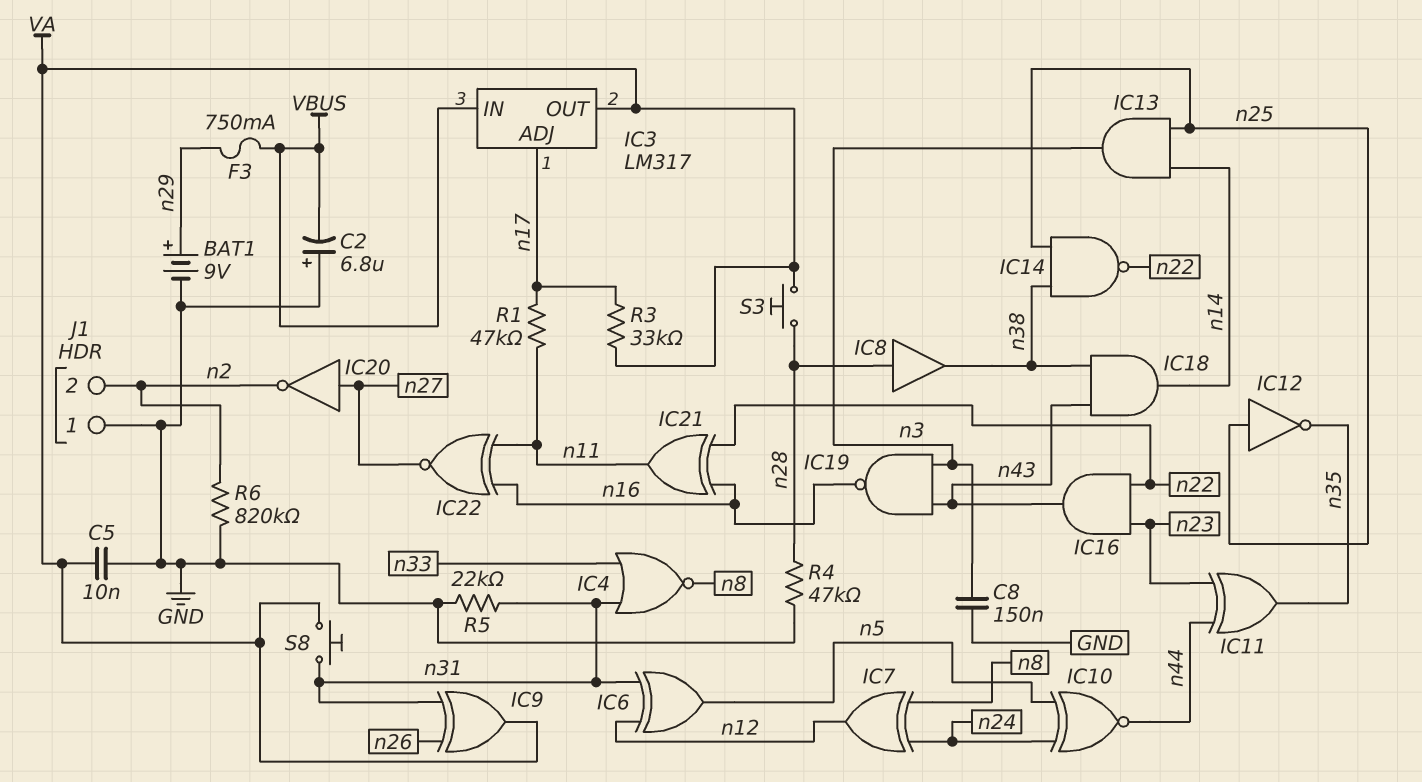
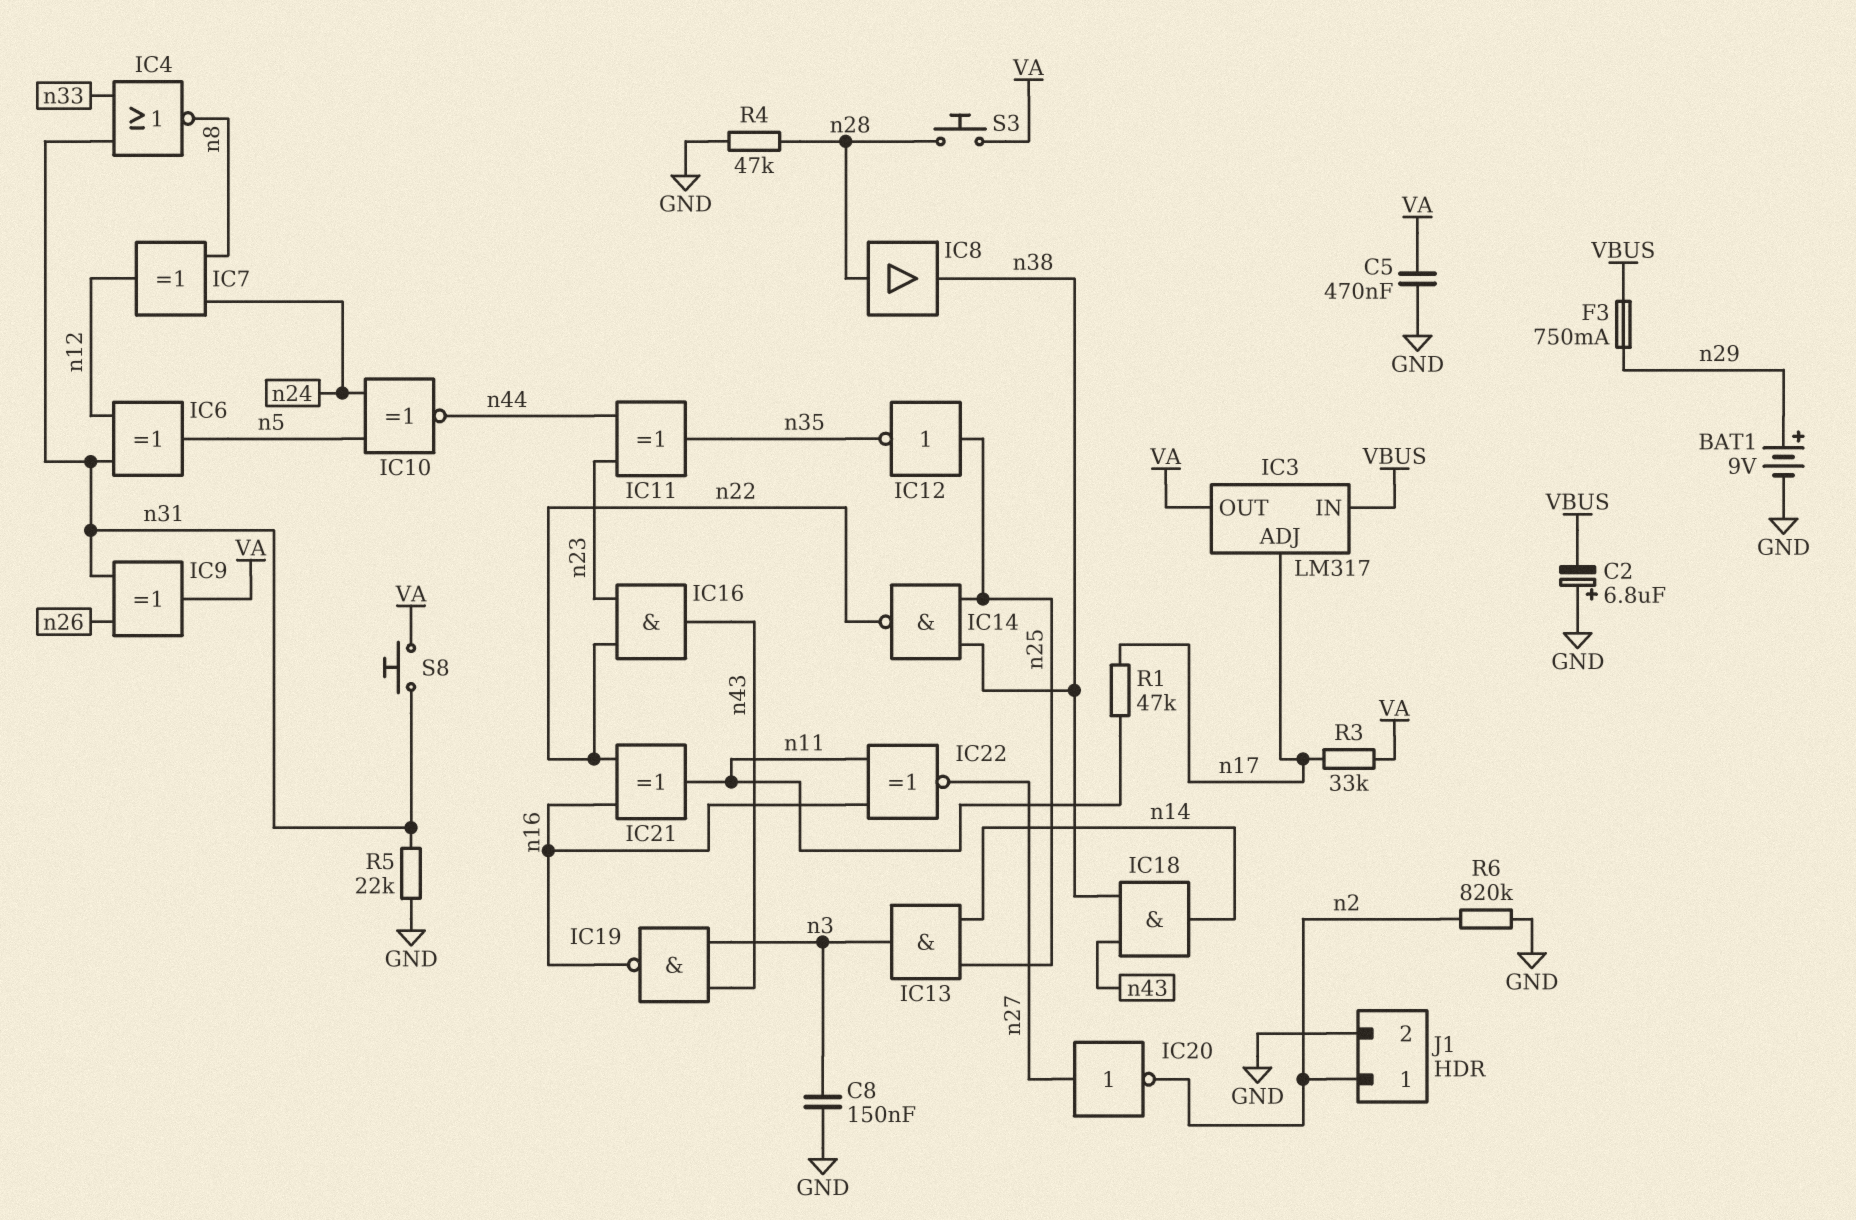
C5: 10nF (GND, VA) -> 470nF (GND, VA)
J1 pin 1: GND -> n2
J1 pin 2: n2 -> GND

